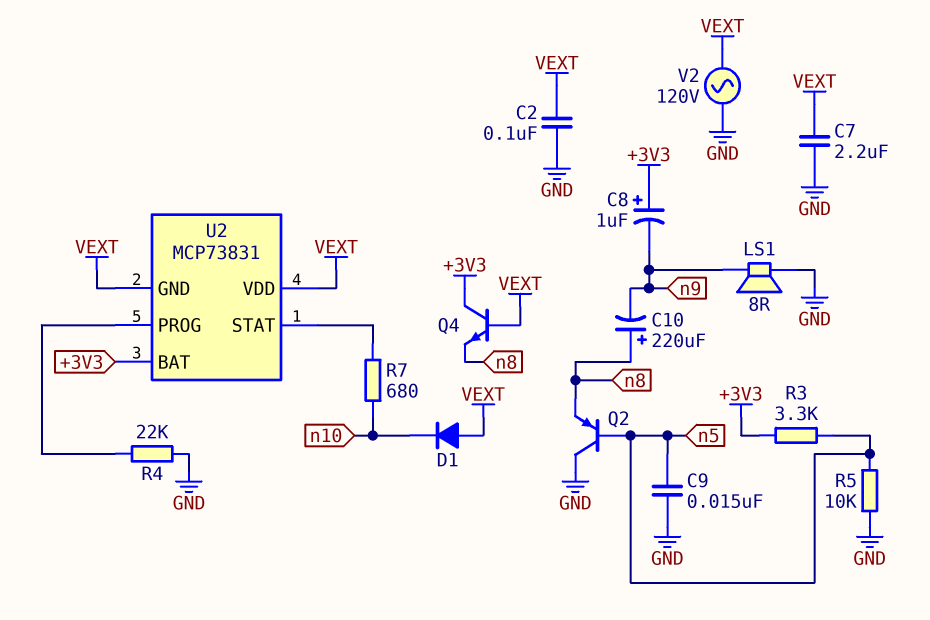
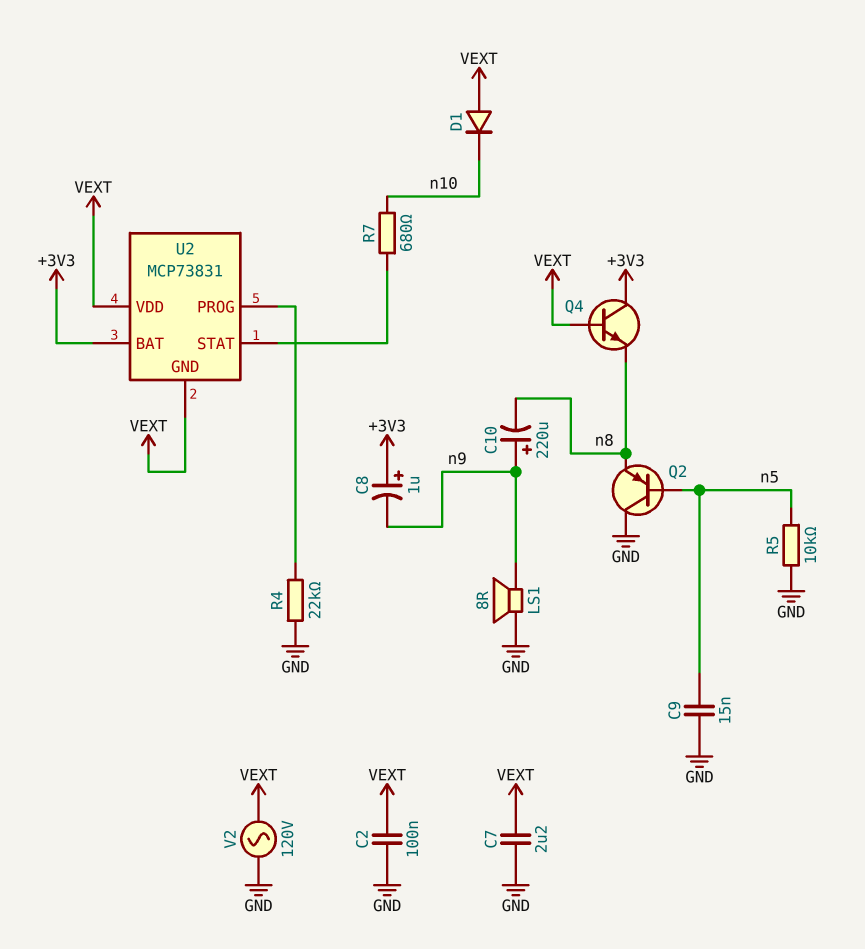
C10: 220uF (plus n8, minus n9) -> 220uF (plus n9, minus n8)
R3: 3.3k (+3V3, n5) -> none

